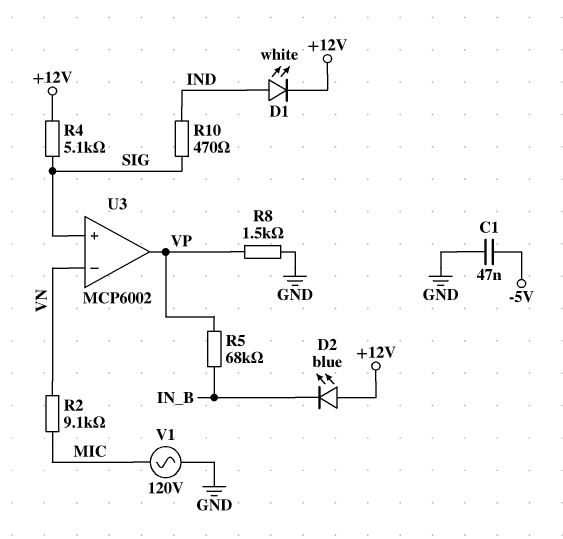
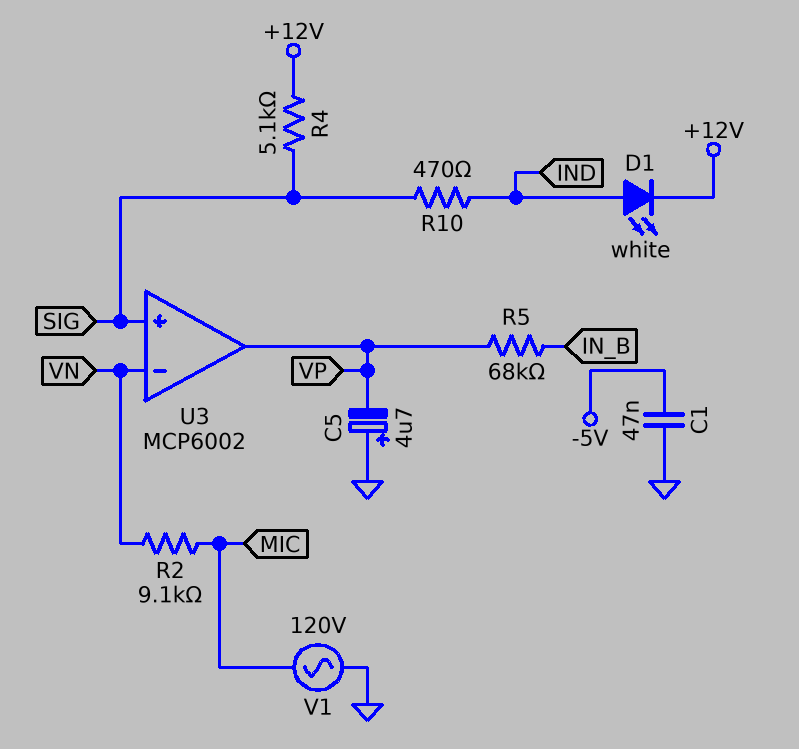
C5: none -> 4.7uF (plus GND, minus VP)
D2: LED blue (A +12V, K IN_B) -> none
R8: 1.5k (GND, VP) -> none

